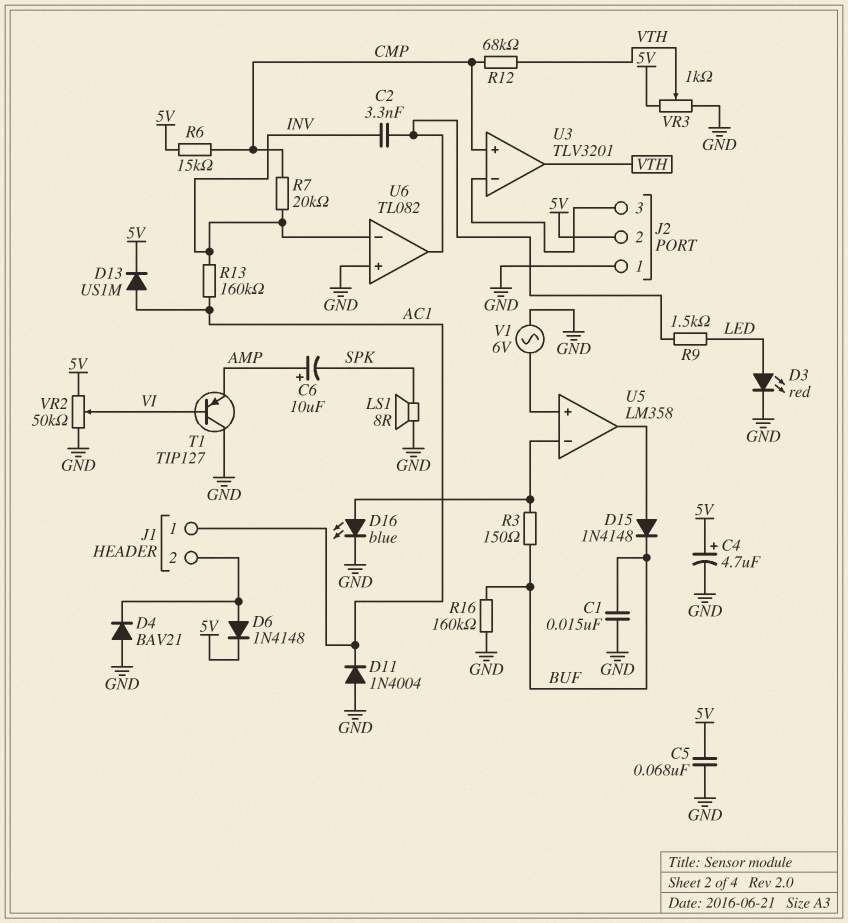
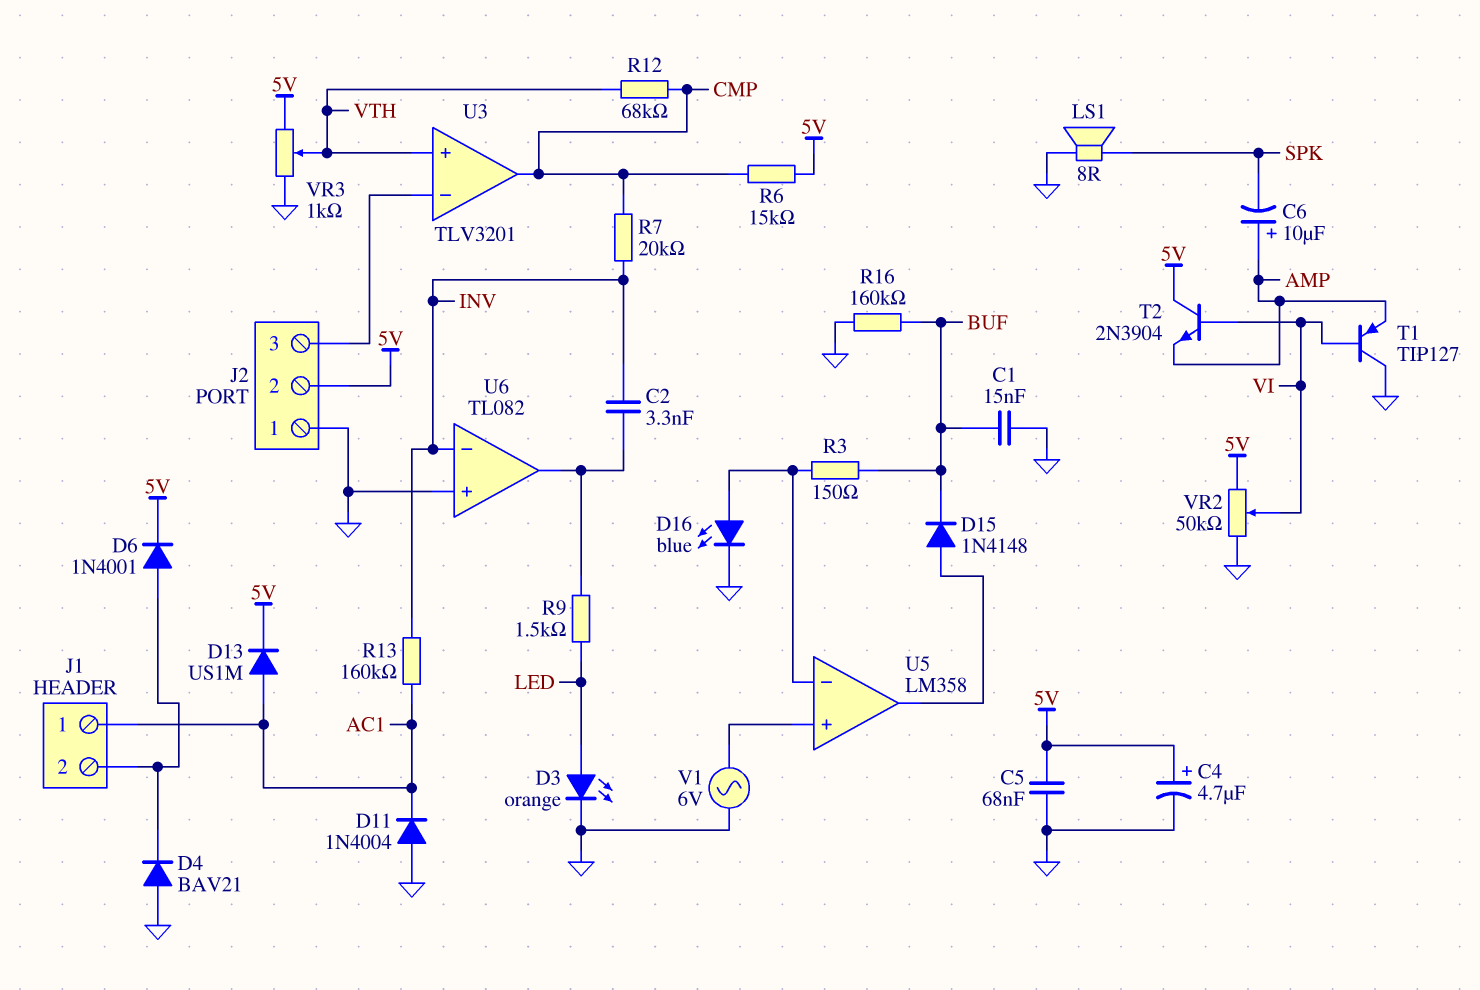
D3: LED red (A LED, K GND) -> LED orange (A LED, K GND)
D6: diode 1N4148 (A J1/2, K 5V) -> diode 1N4001 (A J1/2, K 5V)
T2: none -> NPN 2N3904 (B VI, C 5V, E AMP)
U3 pin in+: CMP -> VTH
U3 pin out: VTH -> CMP

